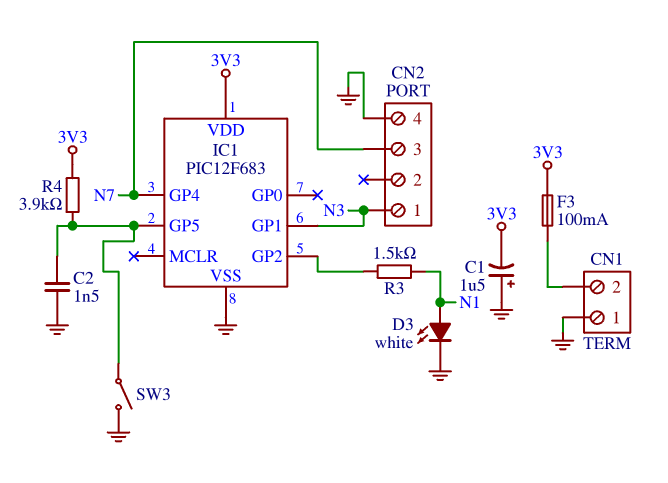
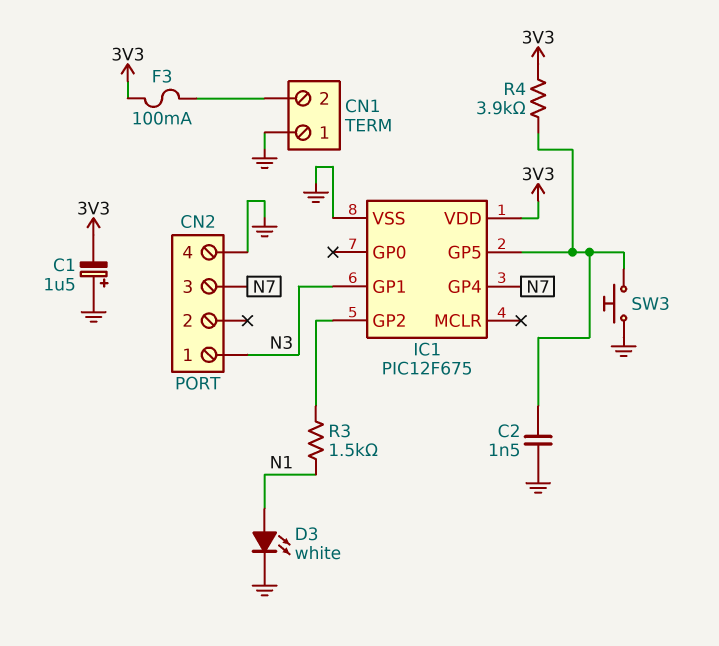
IC1: PIC12F683 -> PIC12F675
SW3: switch (GND, IC1/GP5) -> button (GND, IC1/GP5)

